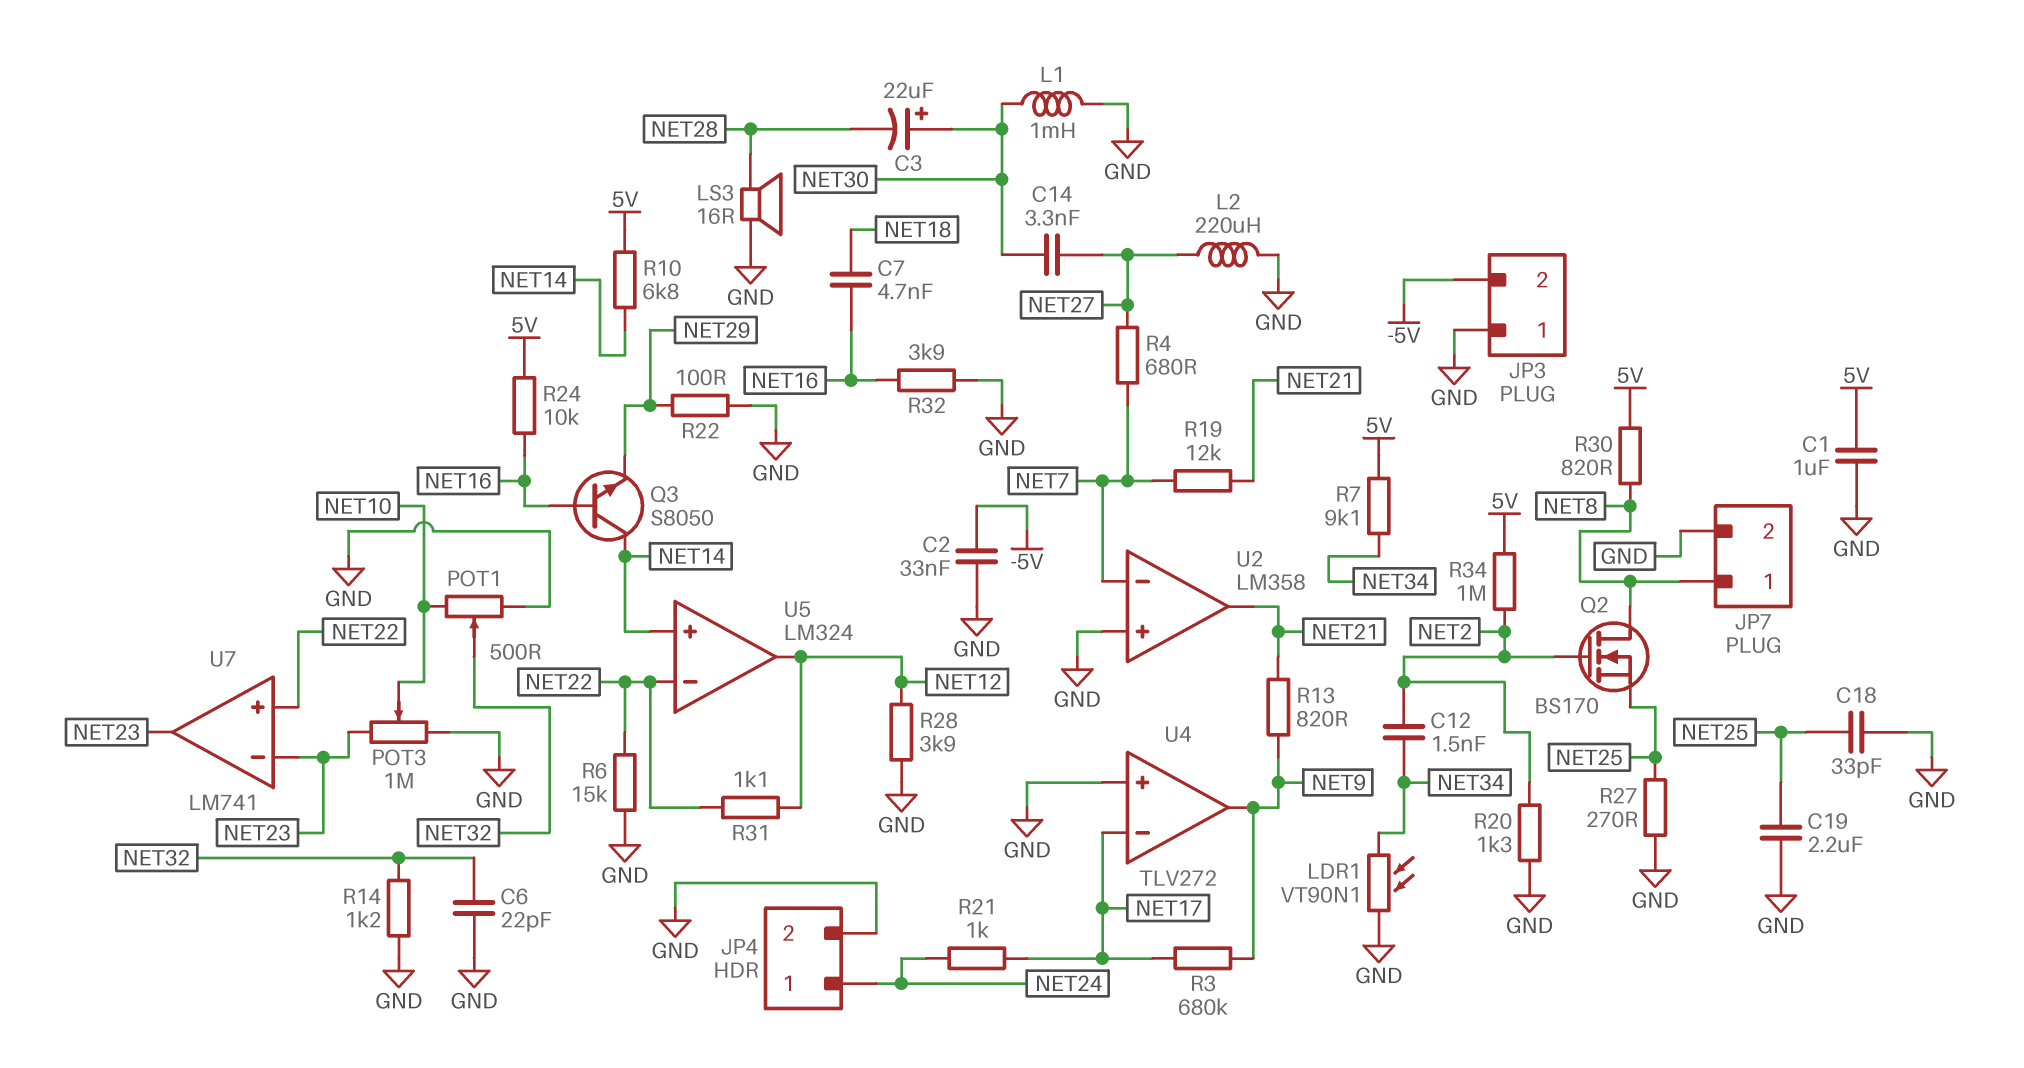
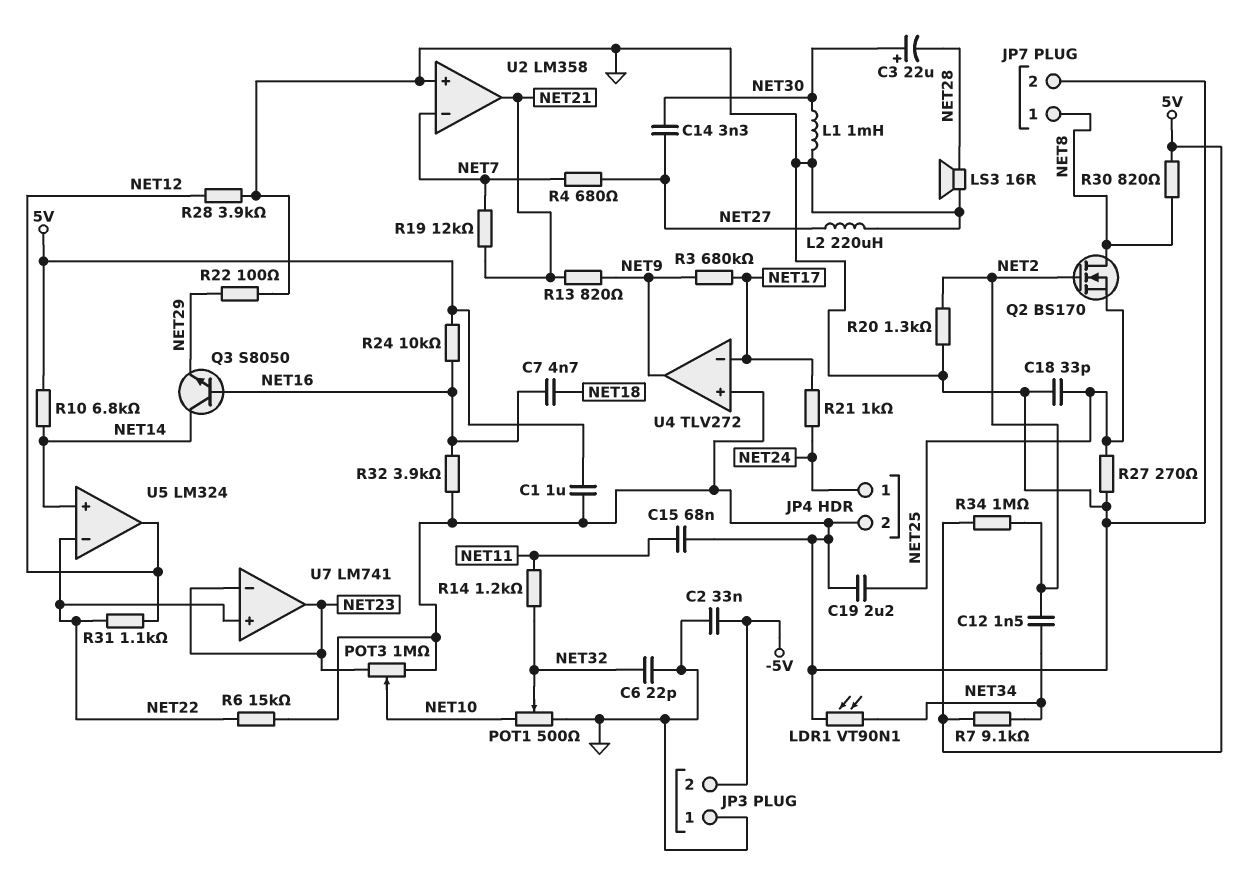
C15: none -> 68nF (GND, NET11)
R14: 1.2k (GND, NET32) -> 1.2k (NET11, NET32)

